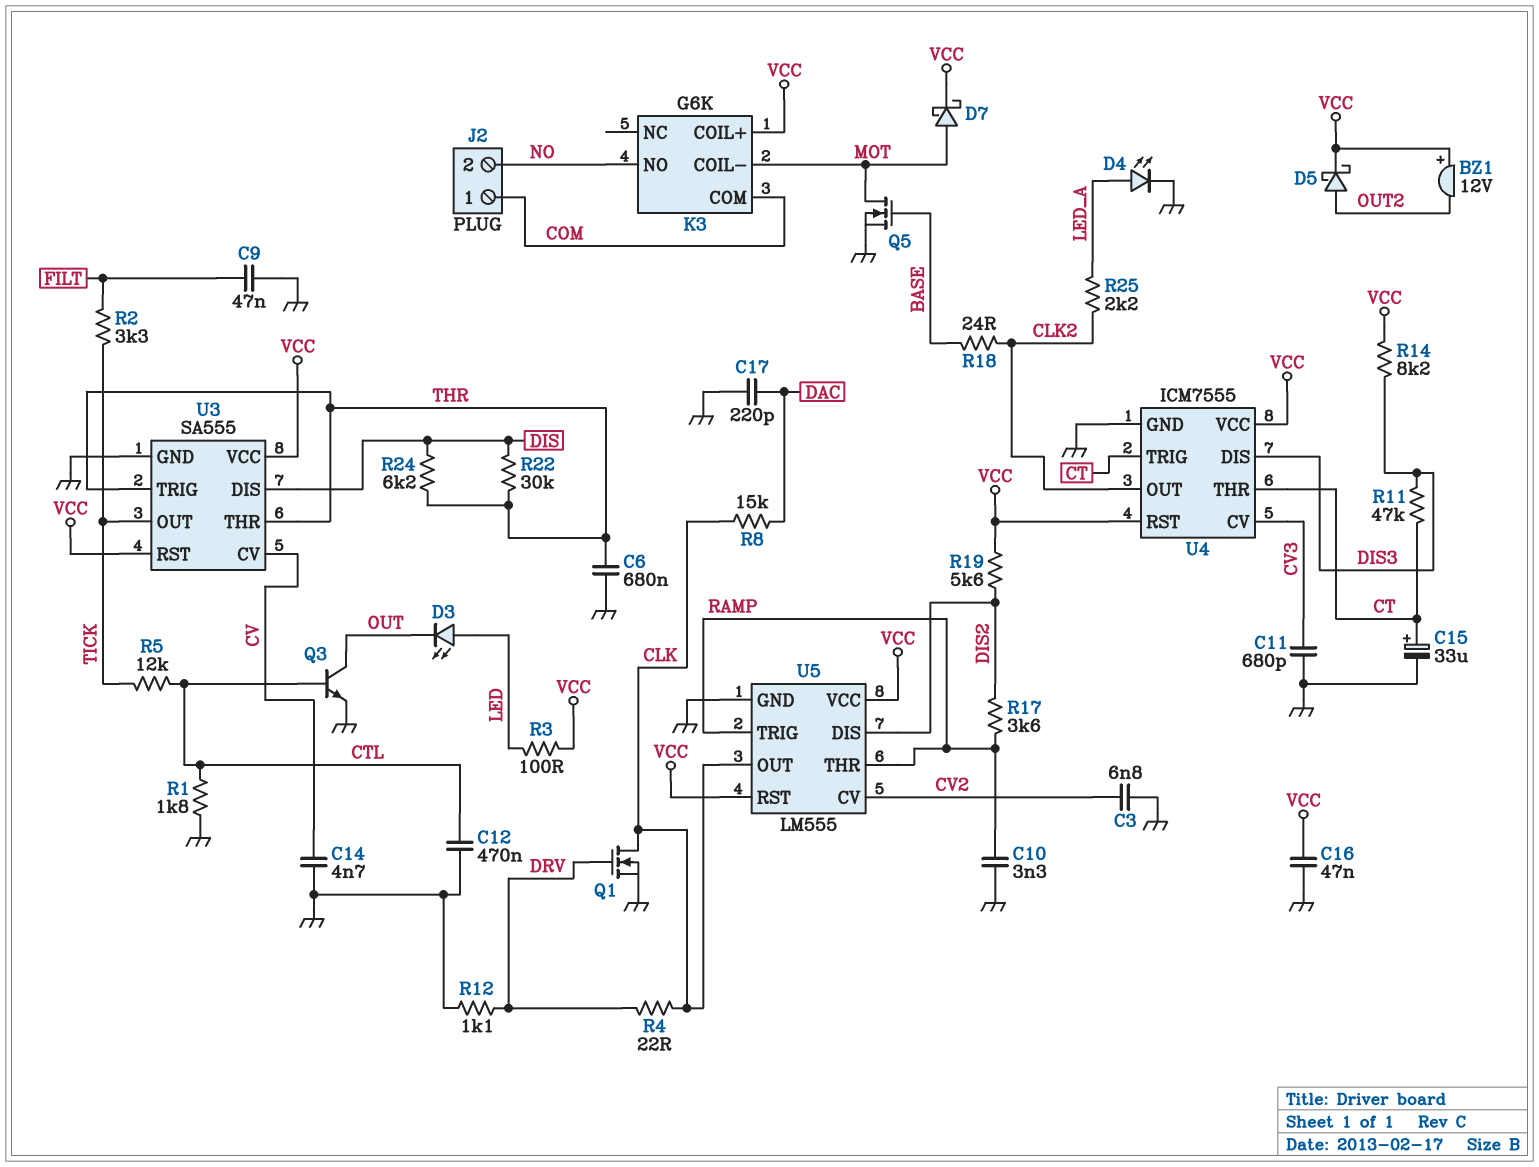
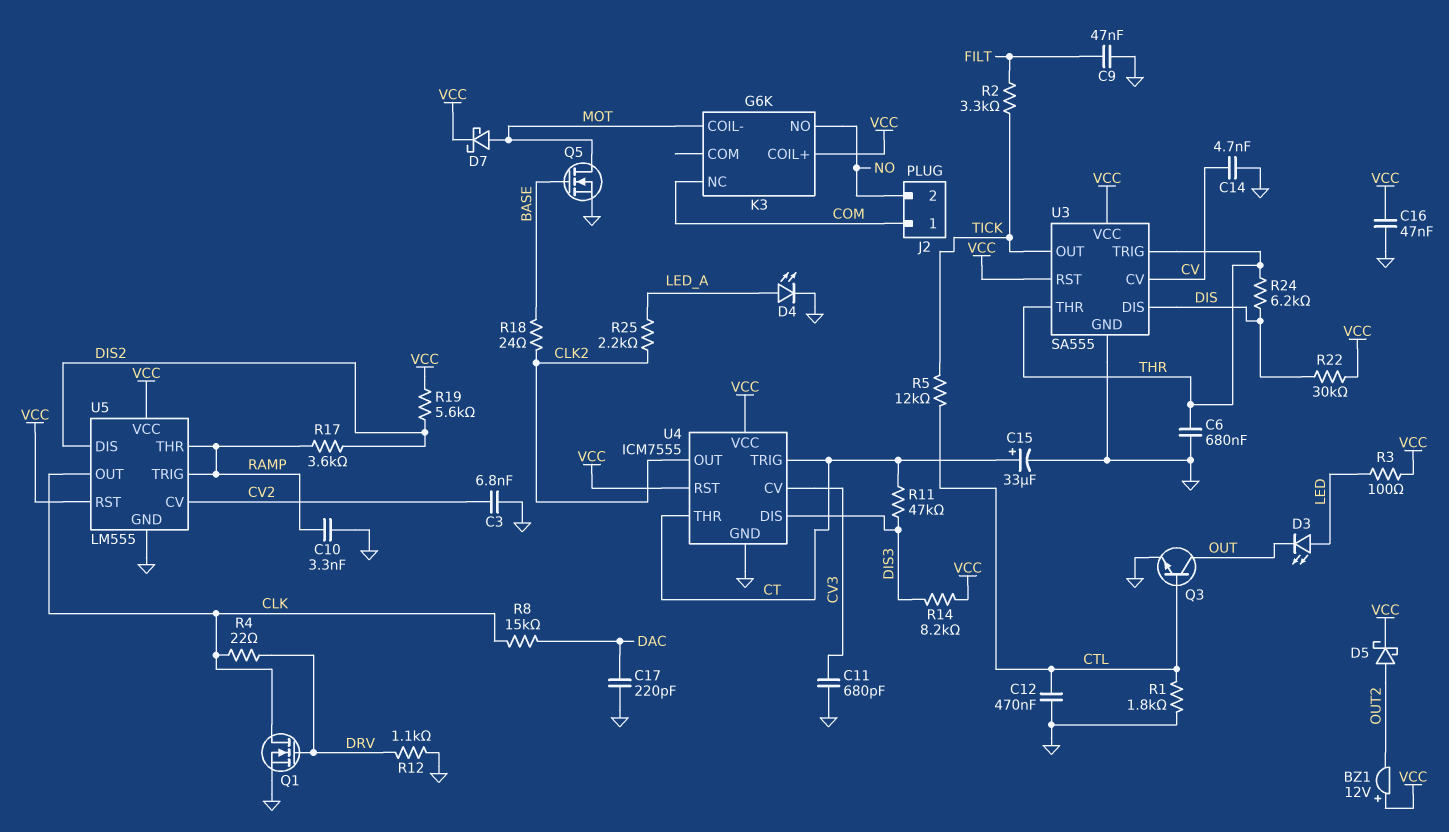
K3 pin COM: COM -> none
K3 pin NC: none -> COM
R22: 30k (DIS, THR) -> 30k (DIS, VCC)

